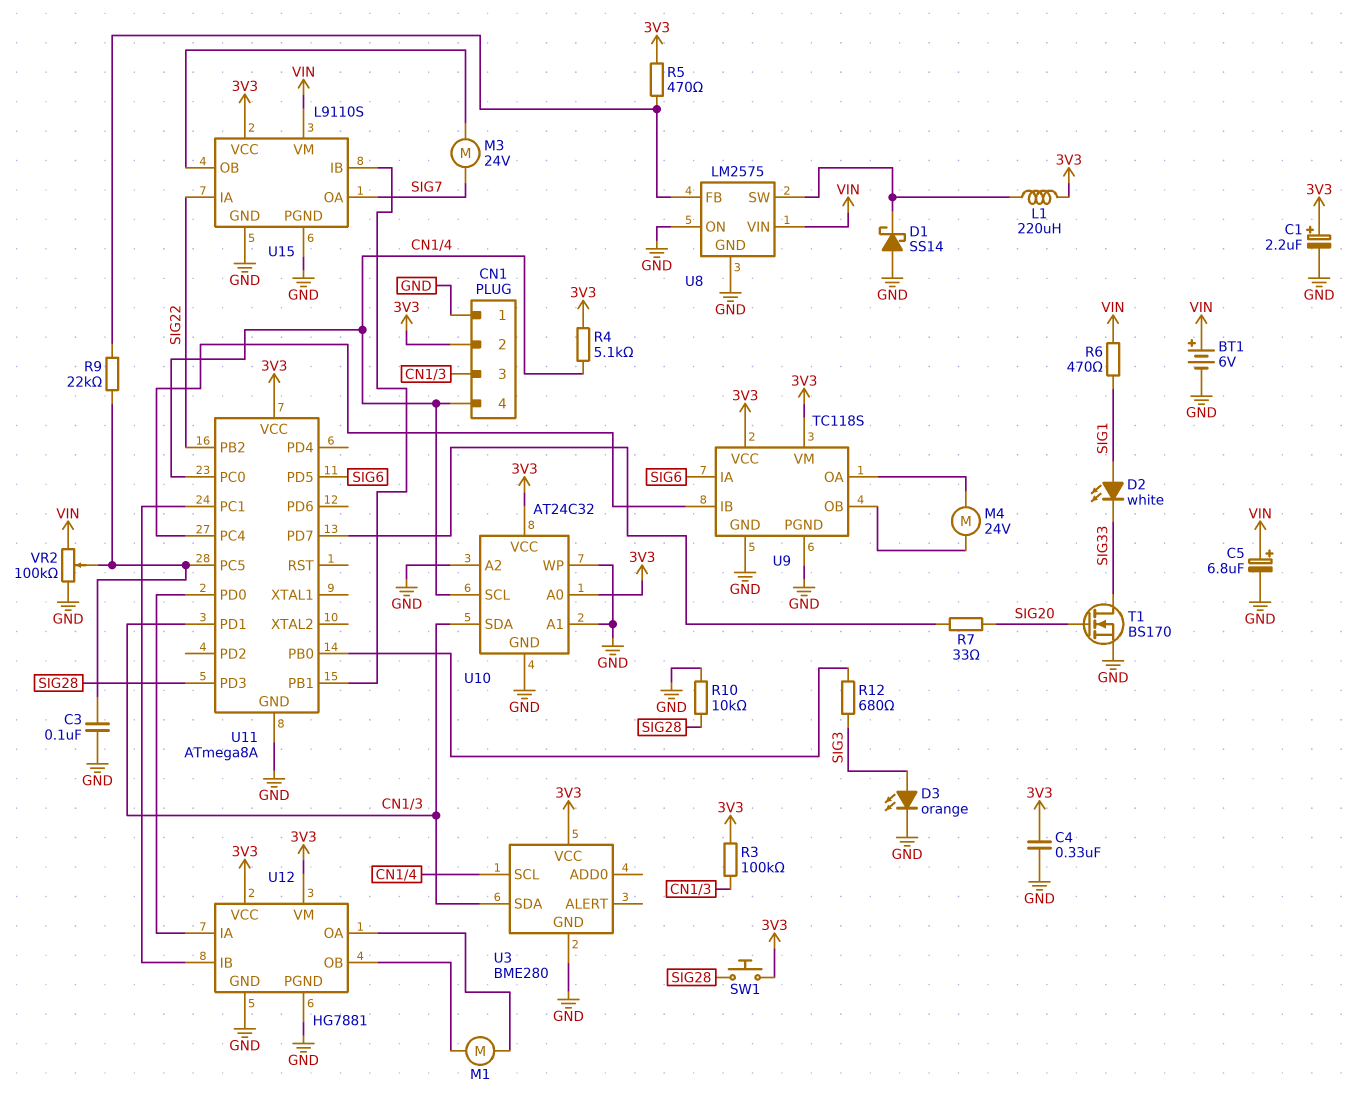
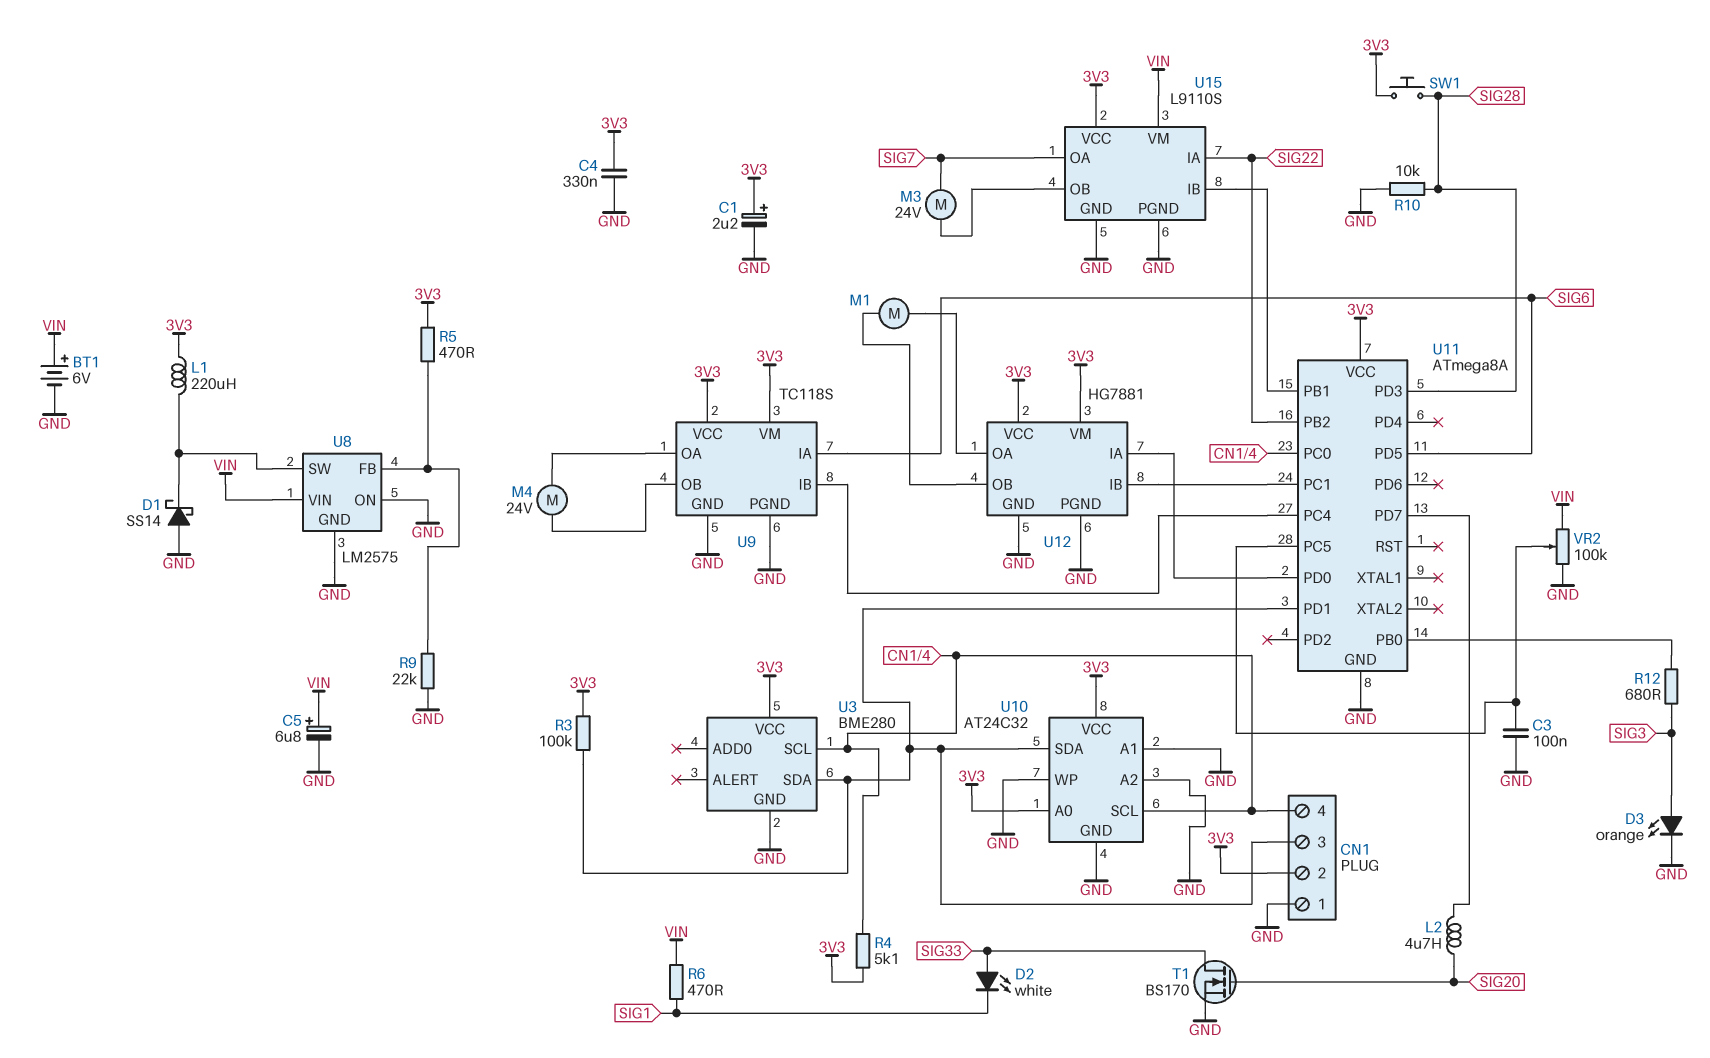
D2: LED white (A SIG1, K SIG33) -> LED white (A SIG33, K SIG1)
L2: none -> 4.7uH (SIG20, U11/PD7)
R7: 33 (SIG20, U11/PD7) -> none
R9: 22k (U8/FB, U11/PC5) -> 22k (GND, U8/FB)

